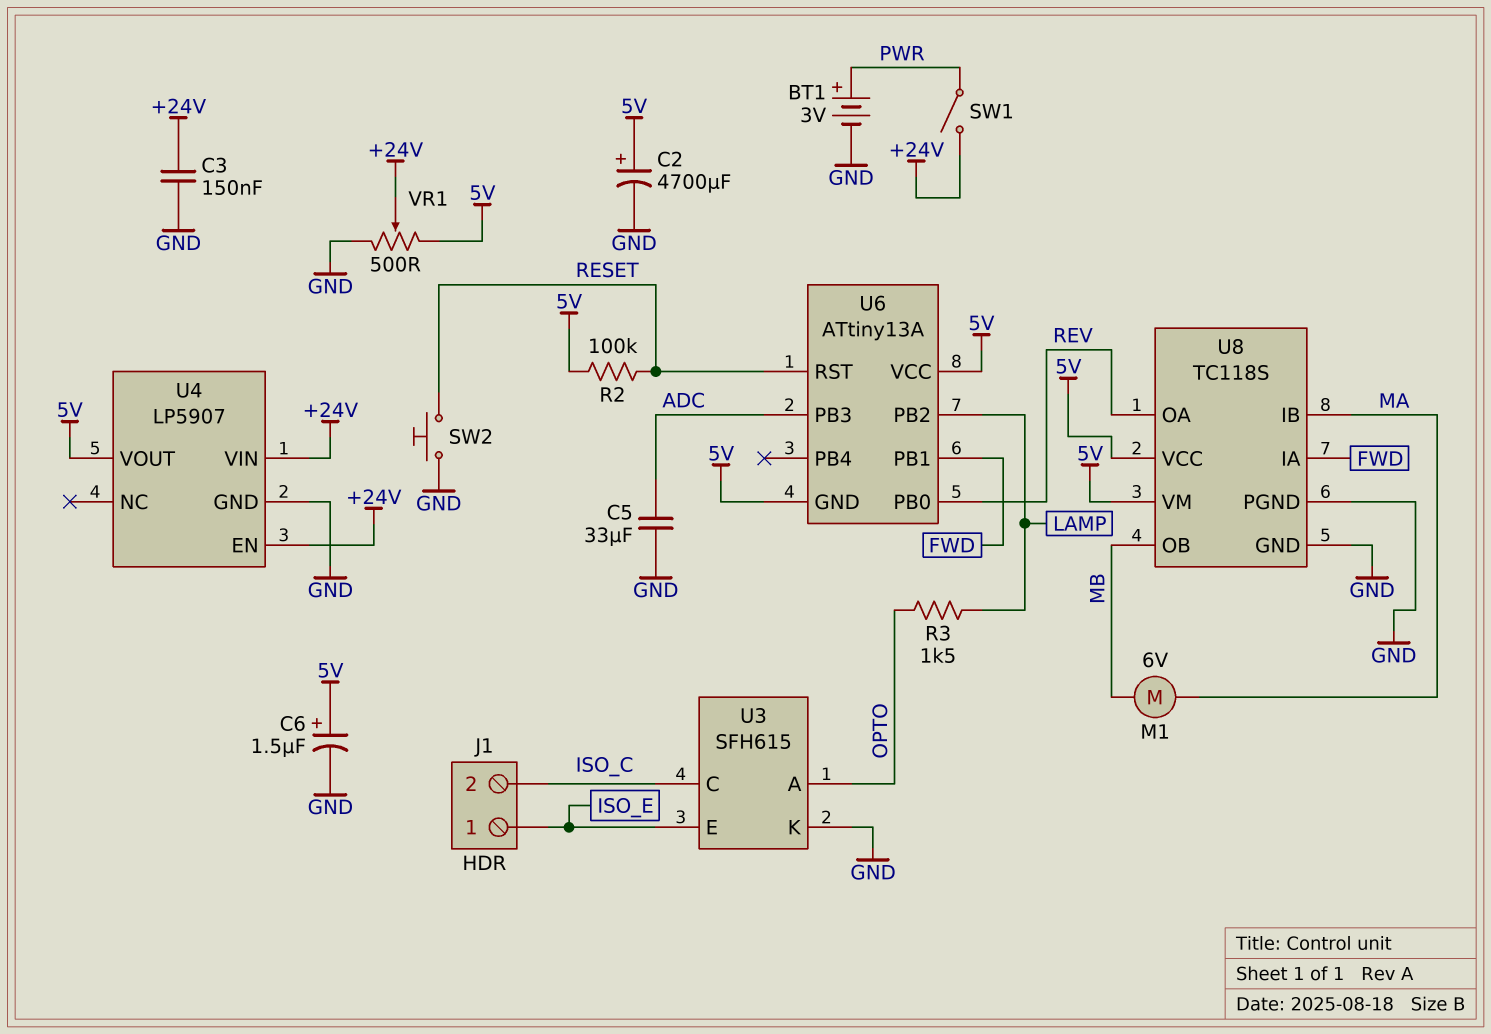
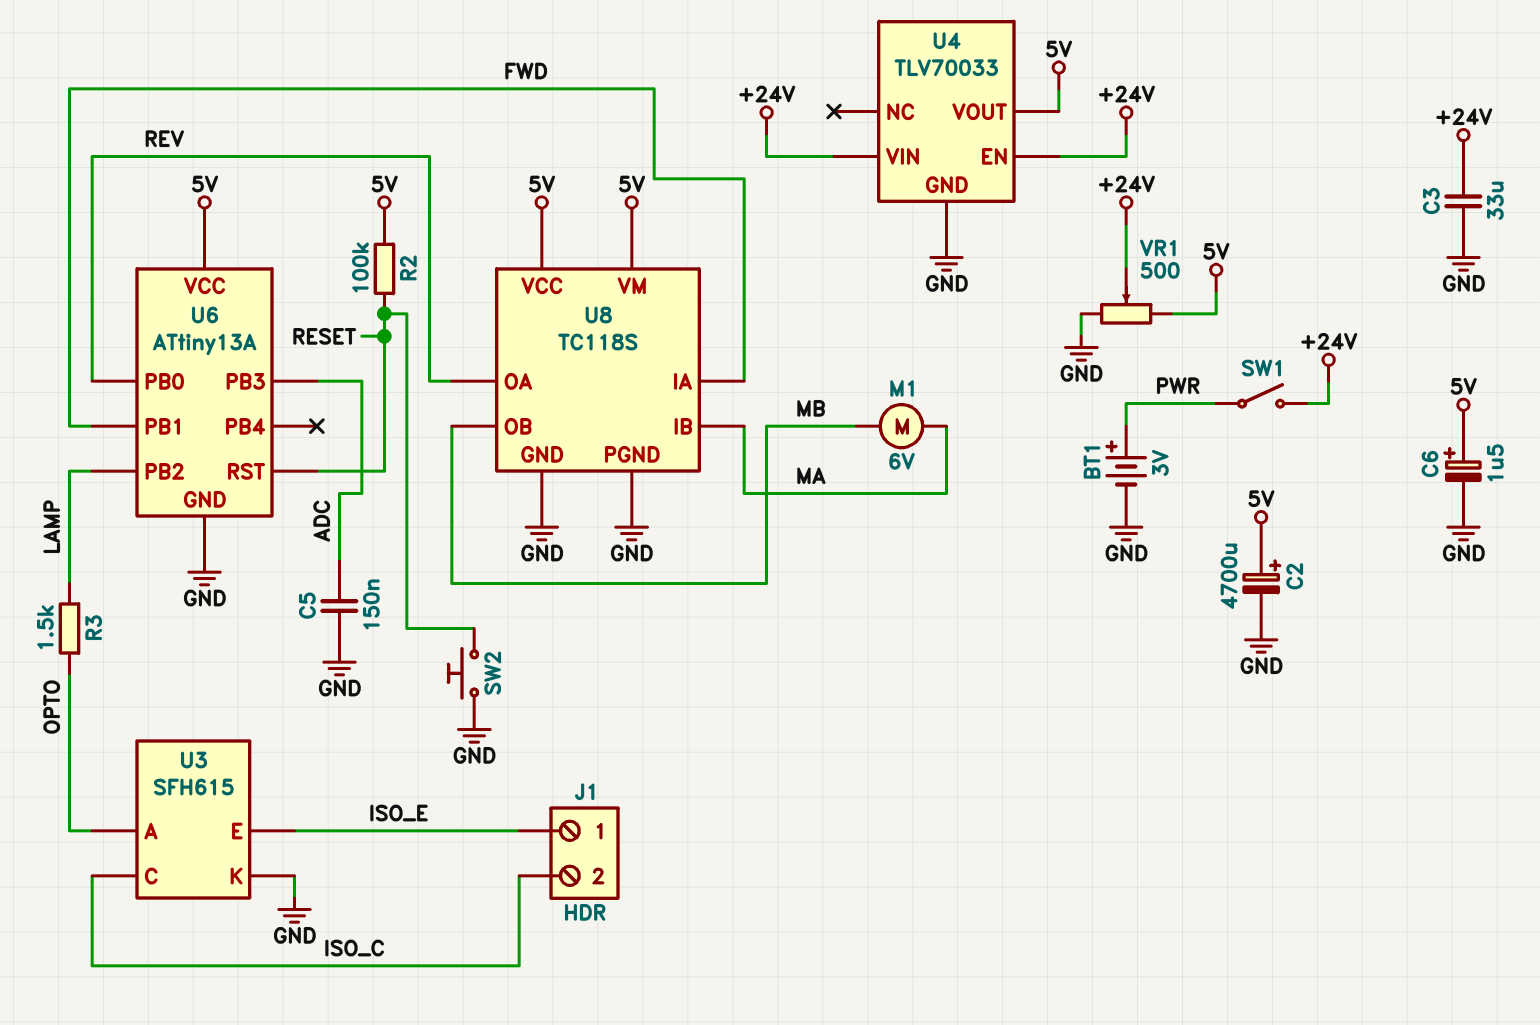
C3: 150nF (+24V, GND) -> 33uF (+24V, GND)
C5: 33uF (ADC, GND) -> 150nF (ADC, GND)
U4: LP5907 -> TLV70033
U6 pin GND: 5V -> GND

